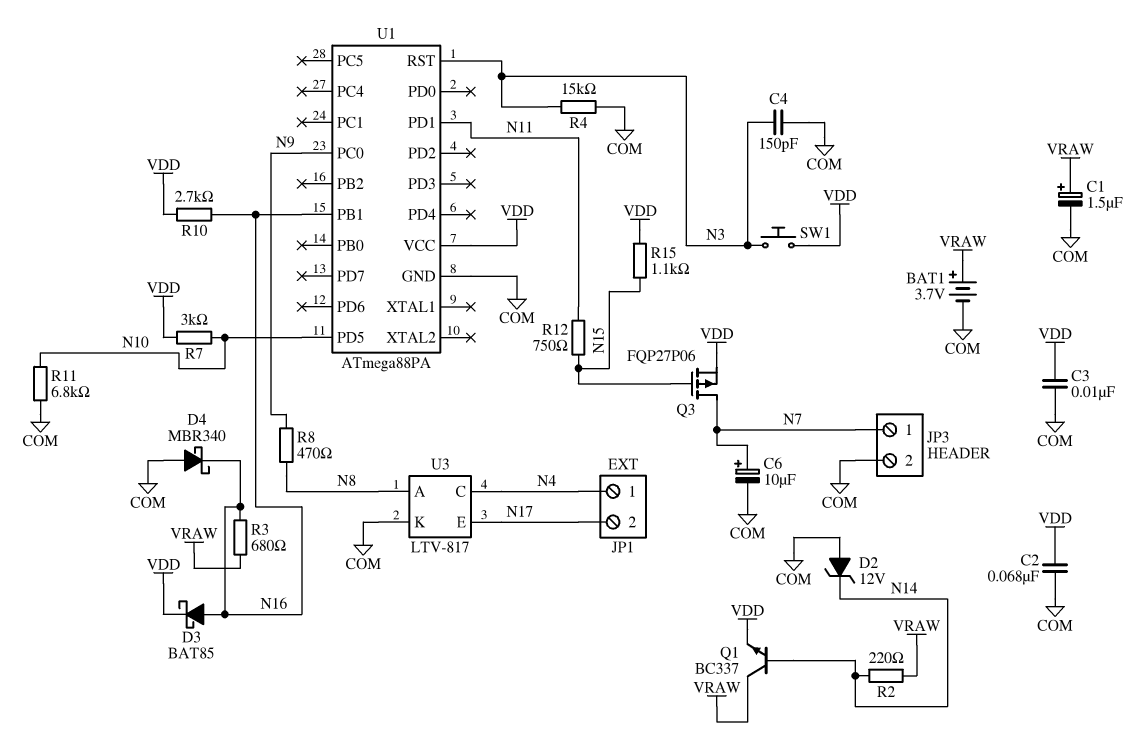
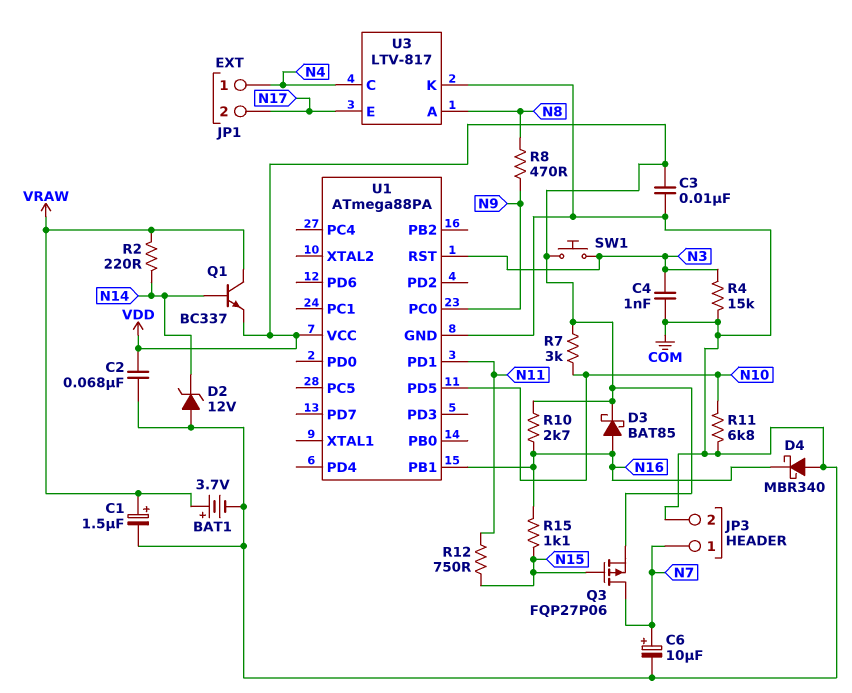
C4: 150pF (COM, N3) -> 1nF (COM, N3)
R3: 680 (N16, VRAW) -> none
R15: 1.1k (N15, VDD) -> 1.1k (N15, N16)

